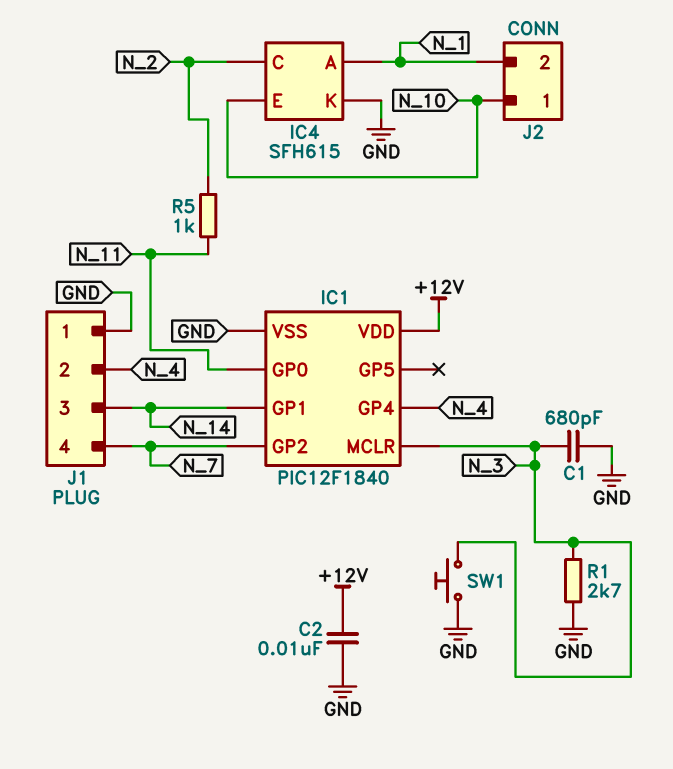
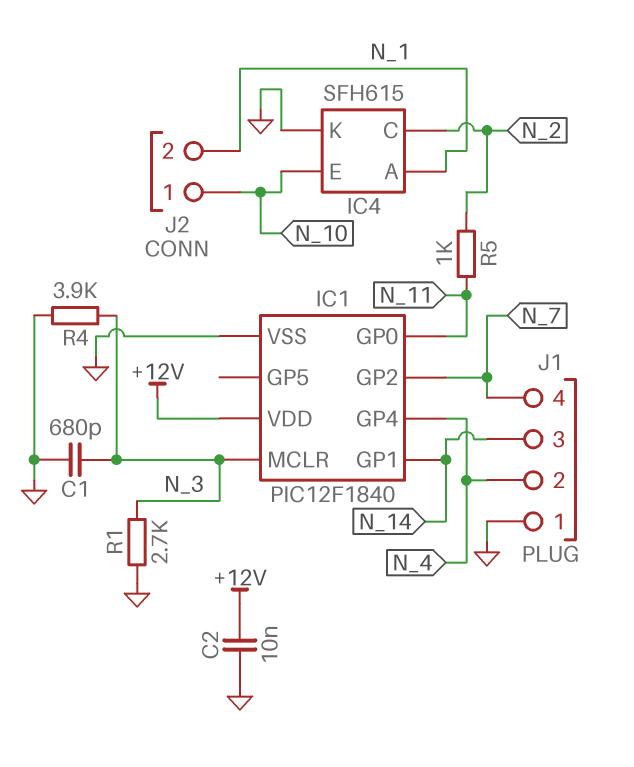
R4: none -> 3.9k (GND, N_3)
SW1: button (GND, N_3) -> none

